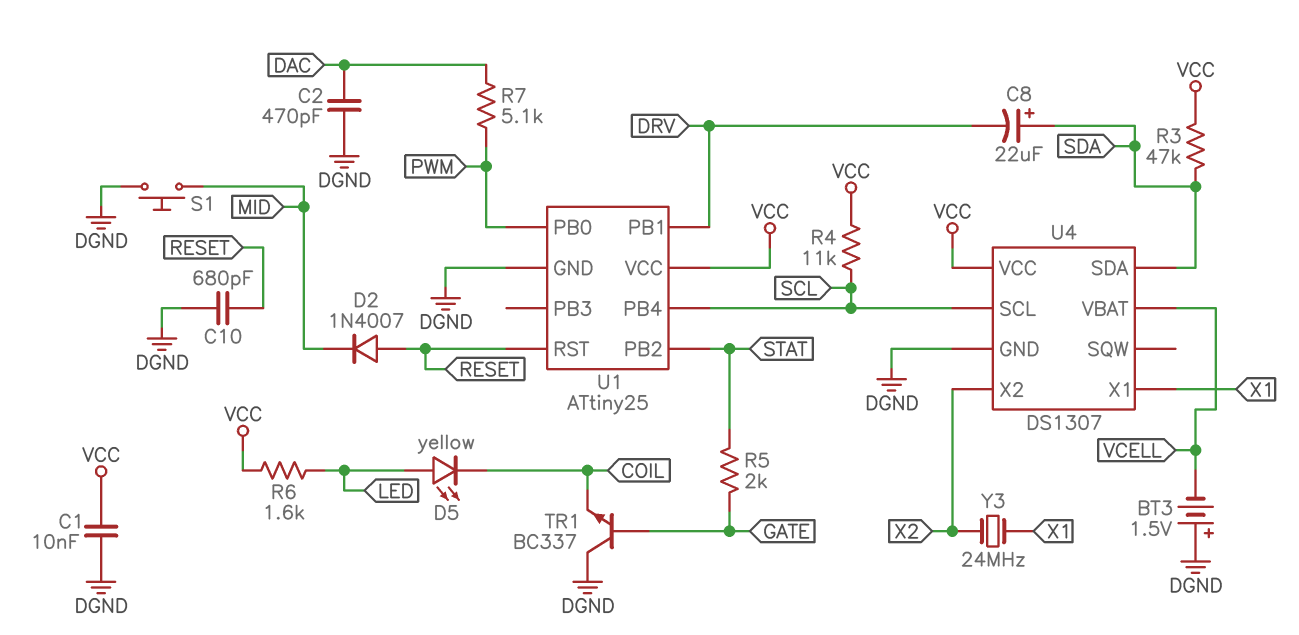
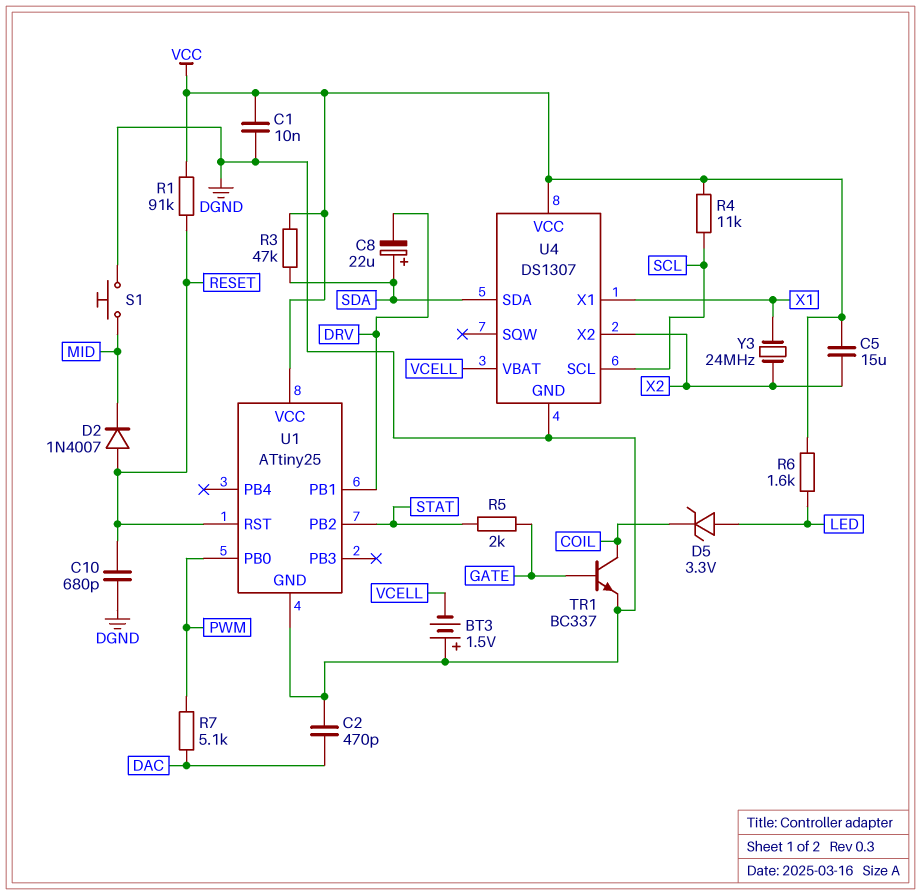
C5: none -> 15uF (VCC, X2)
D5: LED yellow (A LED, K COIL) -> zener 3.3V (A LED, K COIL)
R1: none -> 91k (RESET, VCC)
TR1: NPN BC337 (B GATE, C DGND, E COIL) -> NPN BC337 (B GATE, C COIL, E DGND)
U1 pin PB4: SCL -> none

